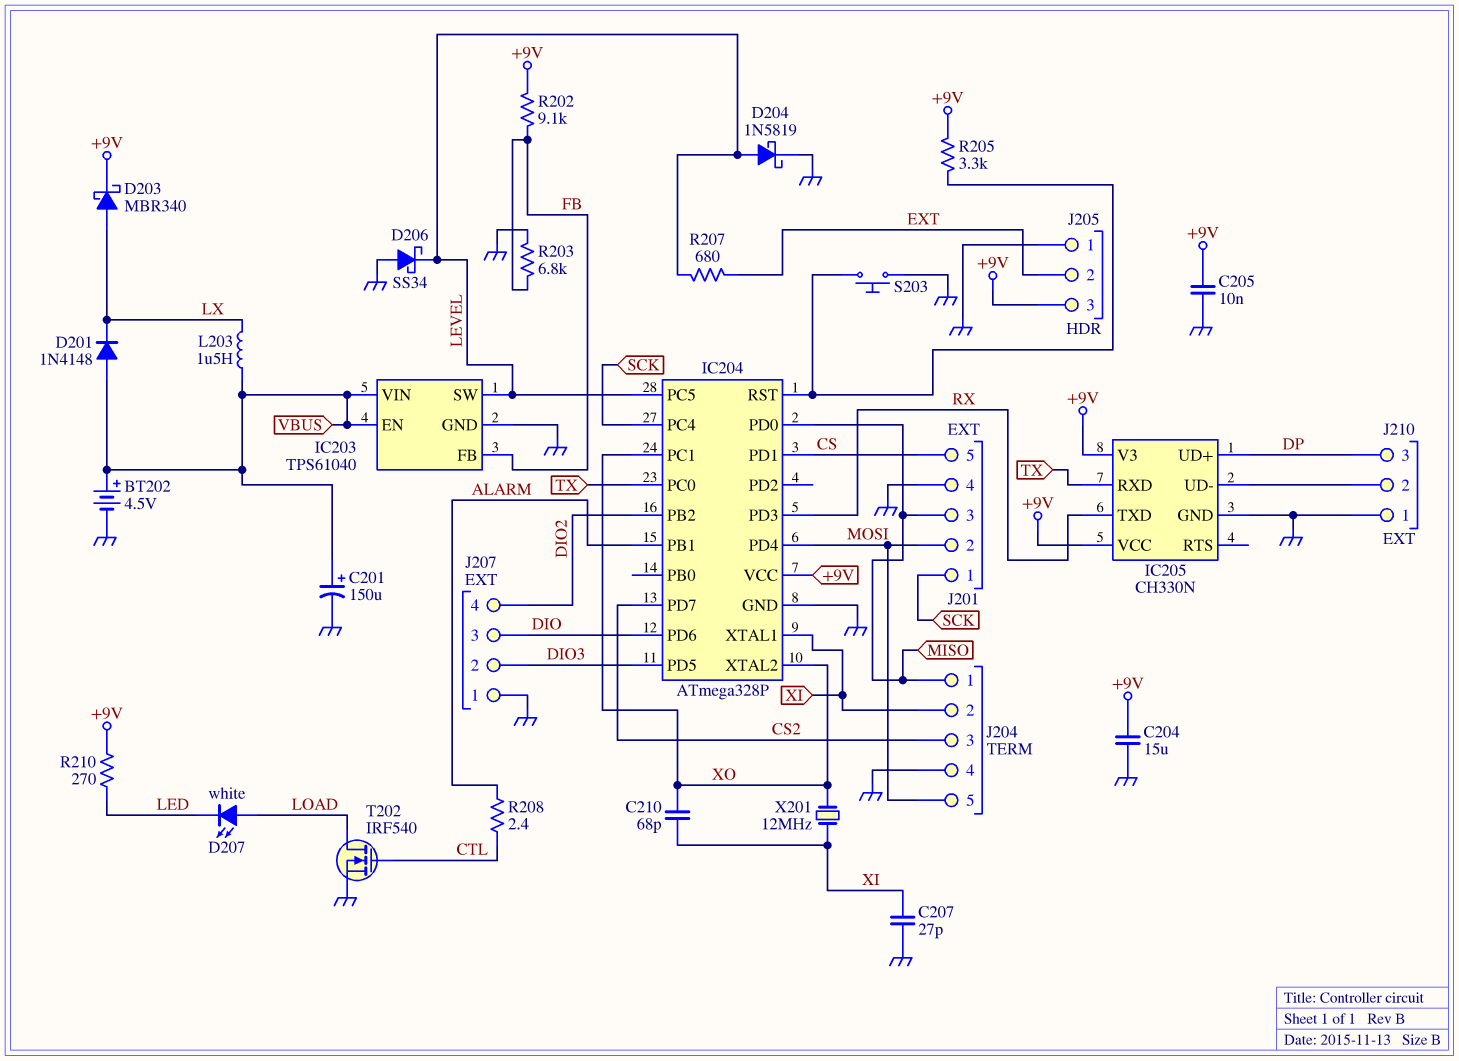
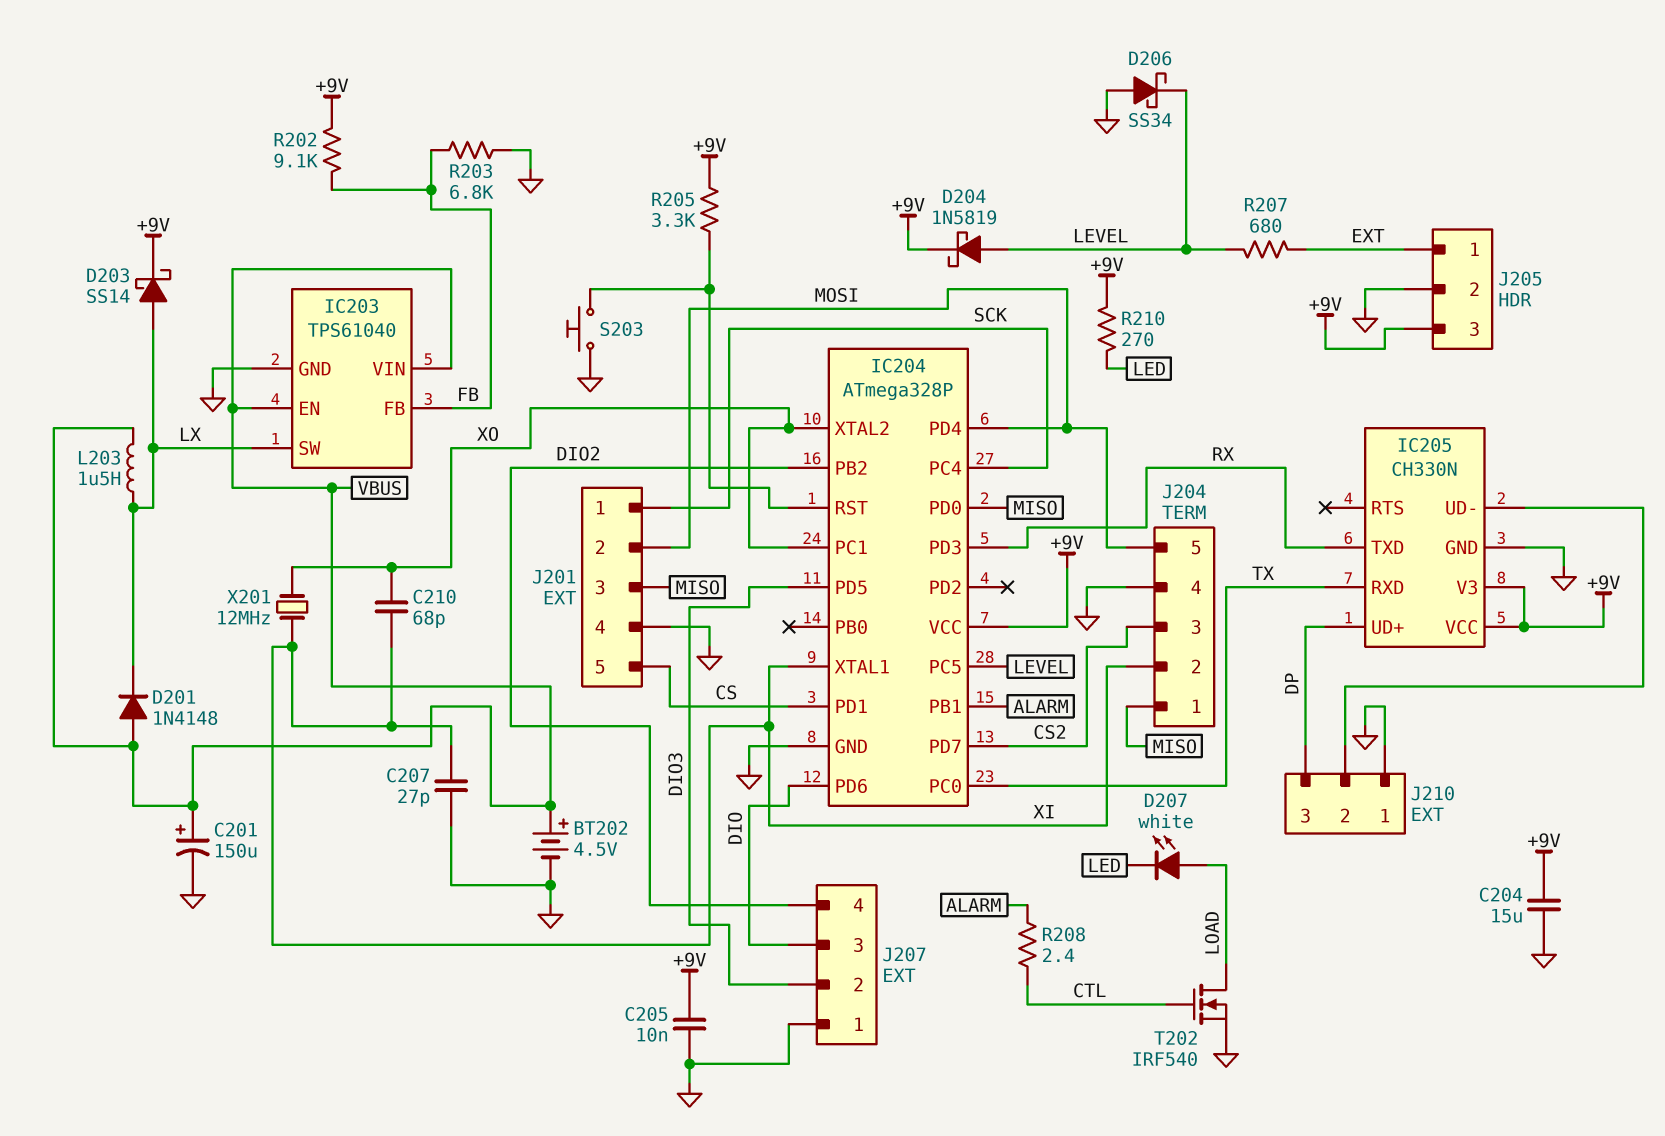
D203: schottky MBR340 (A LX, K +9V) -> schottky SS14 (A LX, K +9V)
D204: schottky 1N5819 (A LEVEL, K GND) -> schottky 1N5819 (A LEVEL, K +9V)
IC203 pin SW: LEVEL -> LX
J205 pin 1: GND -> EXT
J205 pin 2: EXT -> GND

